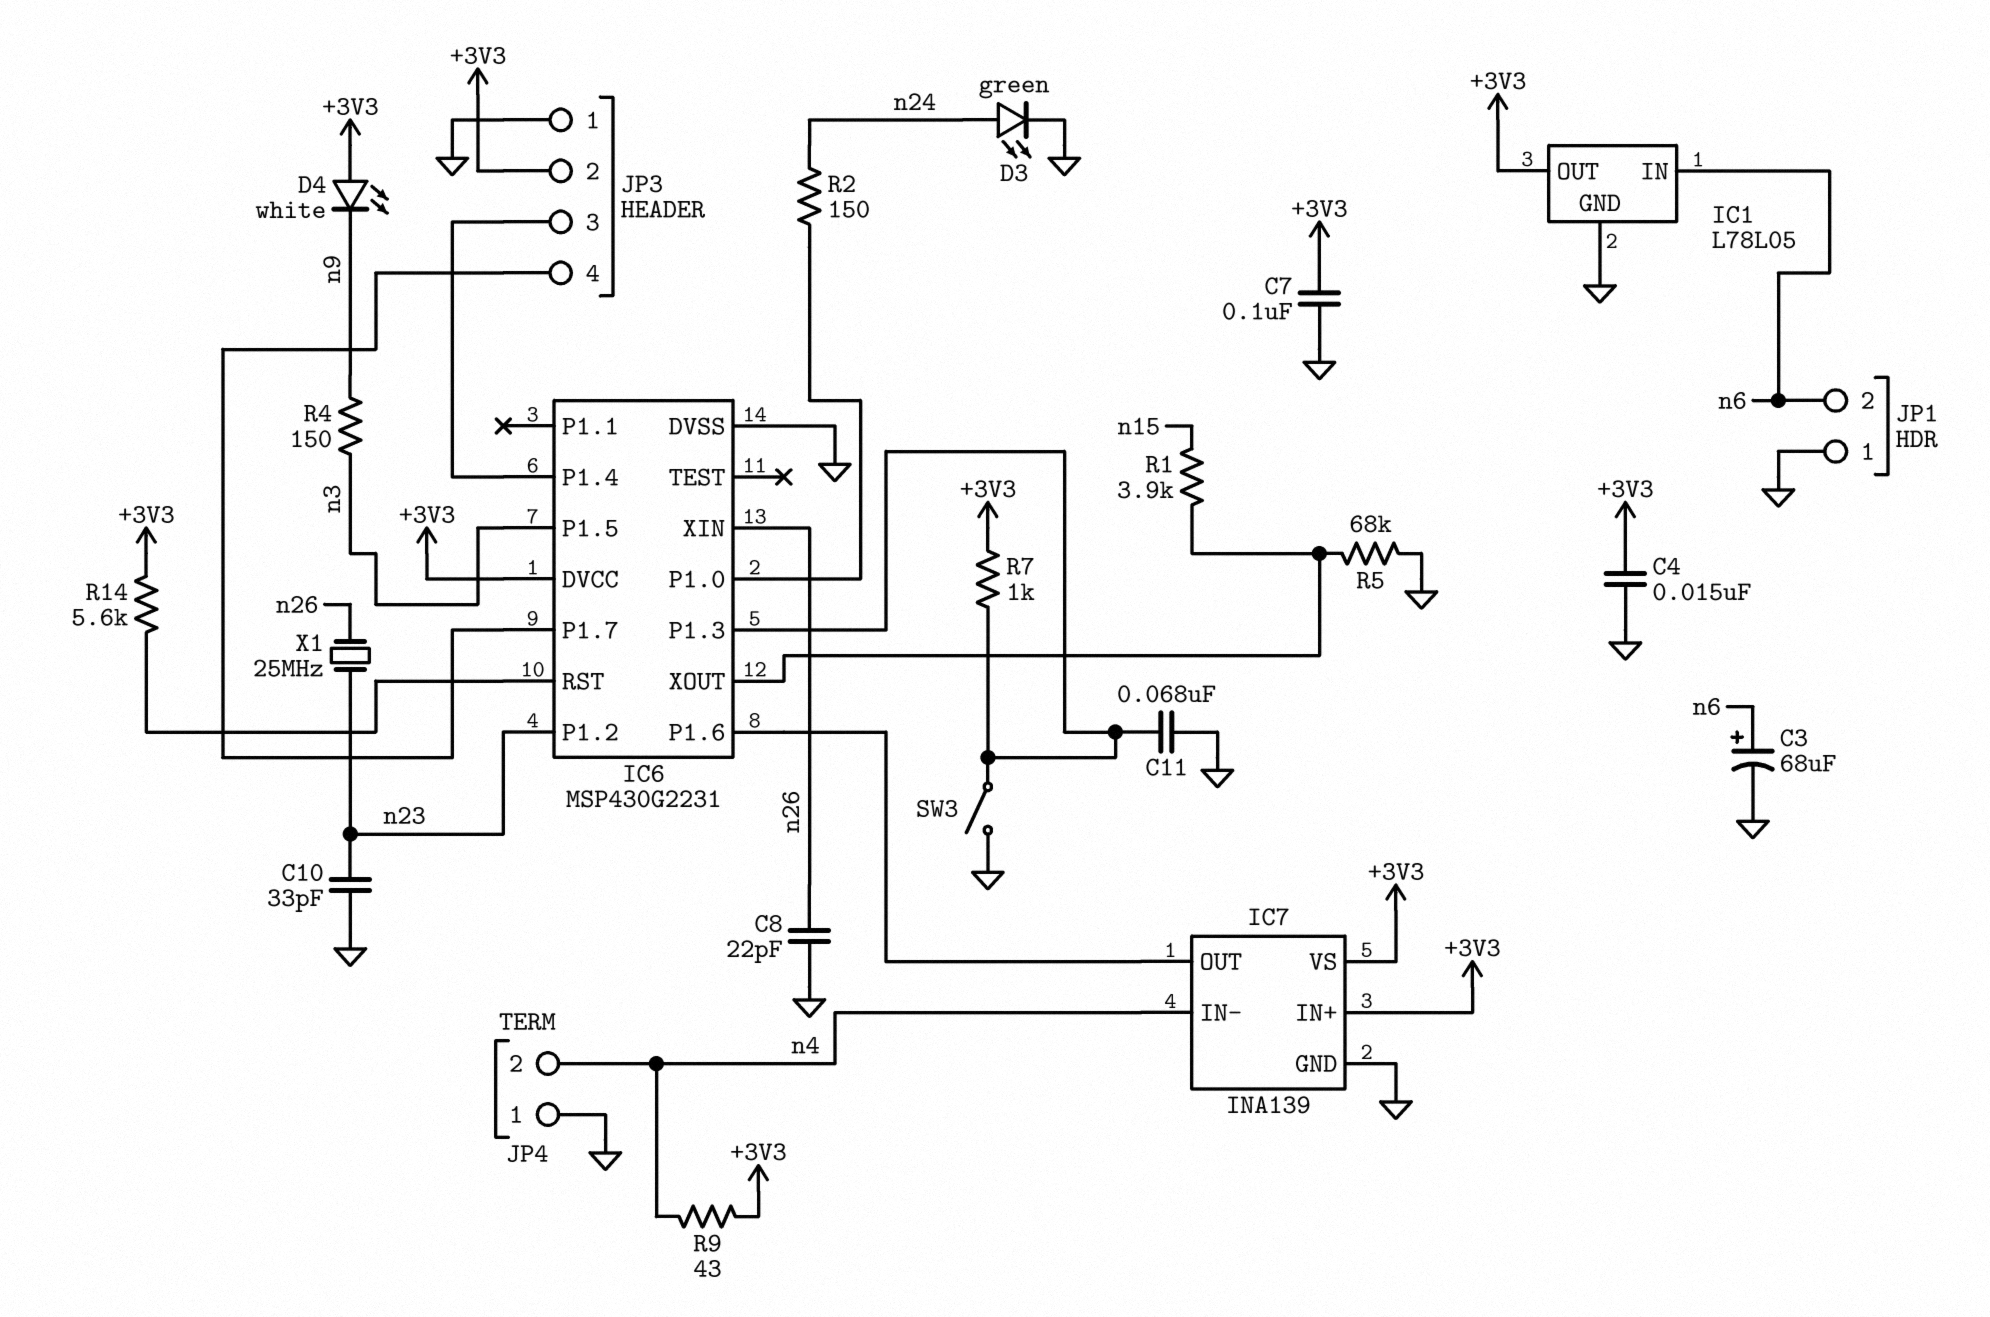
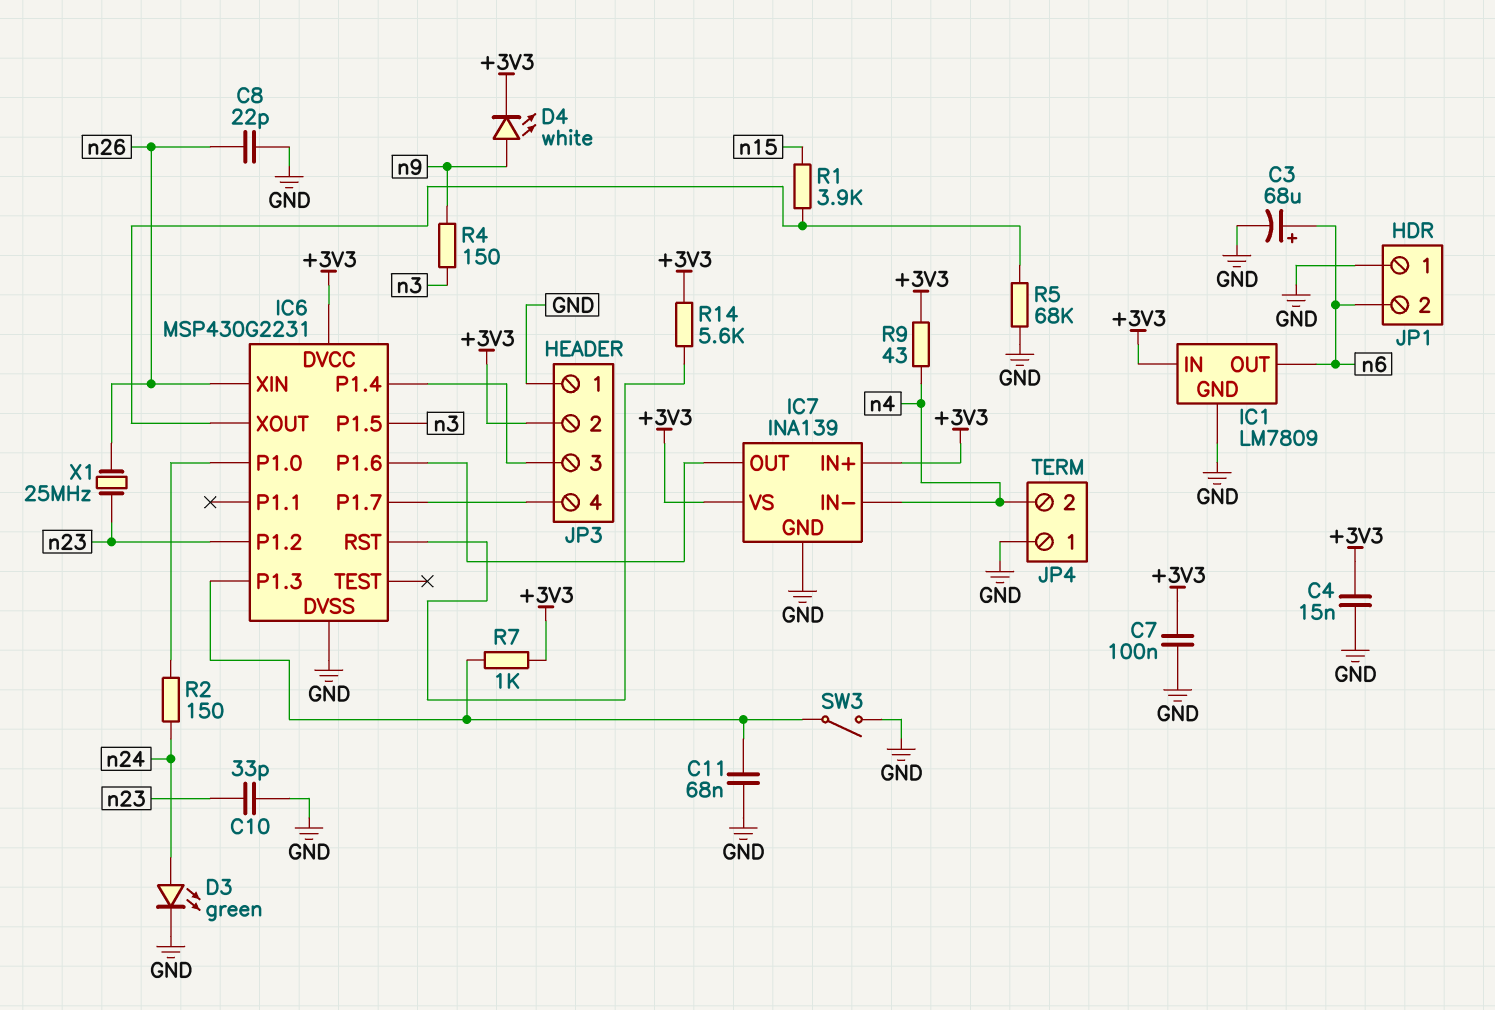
D4: LED white (A +3V3, K n9) -> LED white (A n9, K +3V3)
IC1: L78L05 -> LM7809
IC1 pin IN: n6 -> +3V3
IC1 pin OUT: +3V3 -> n6

